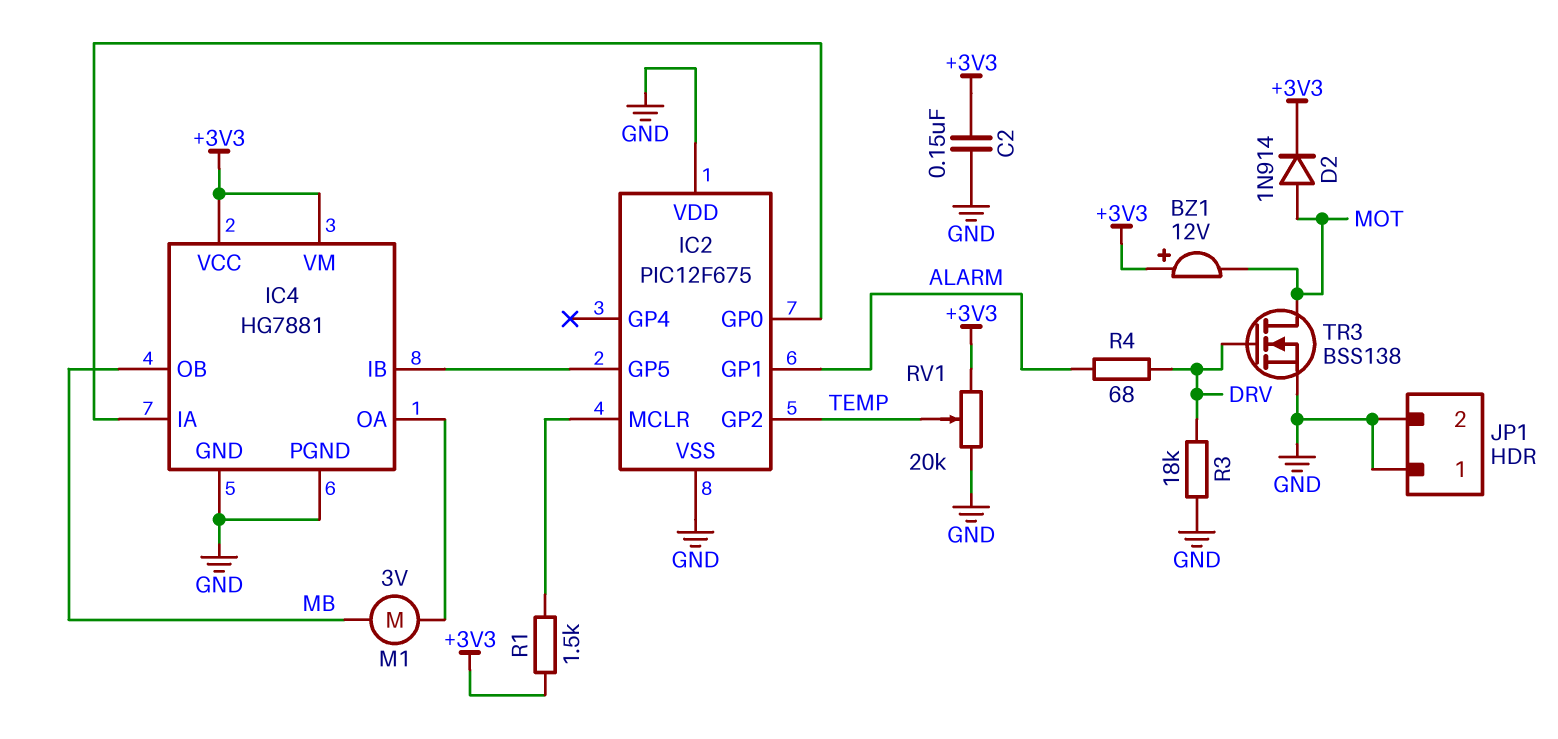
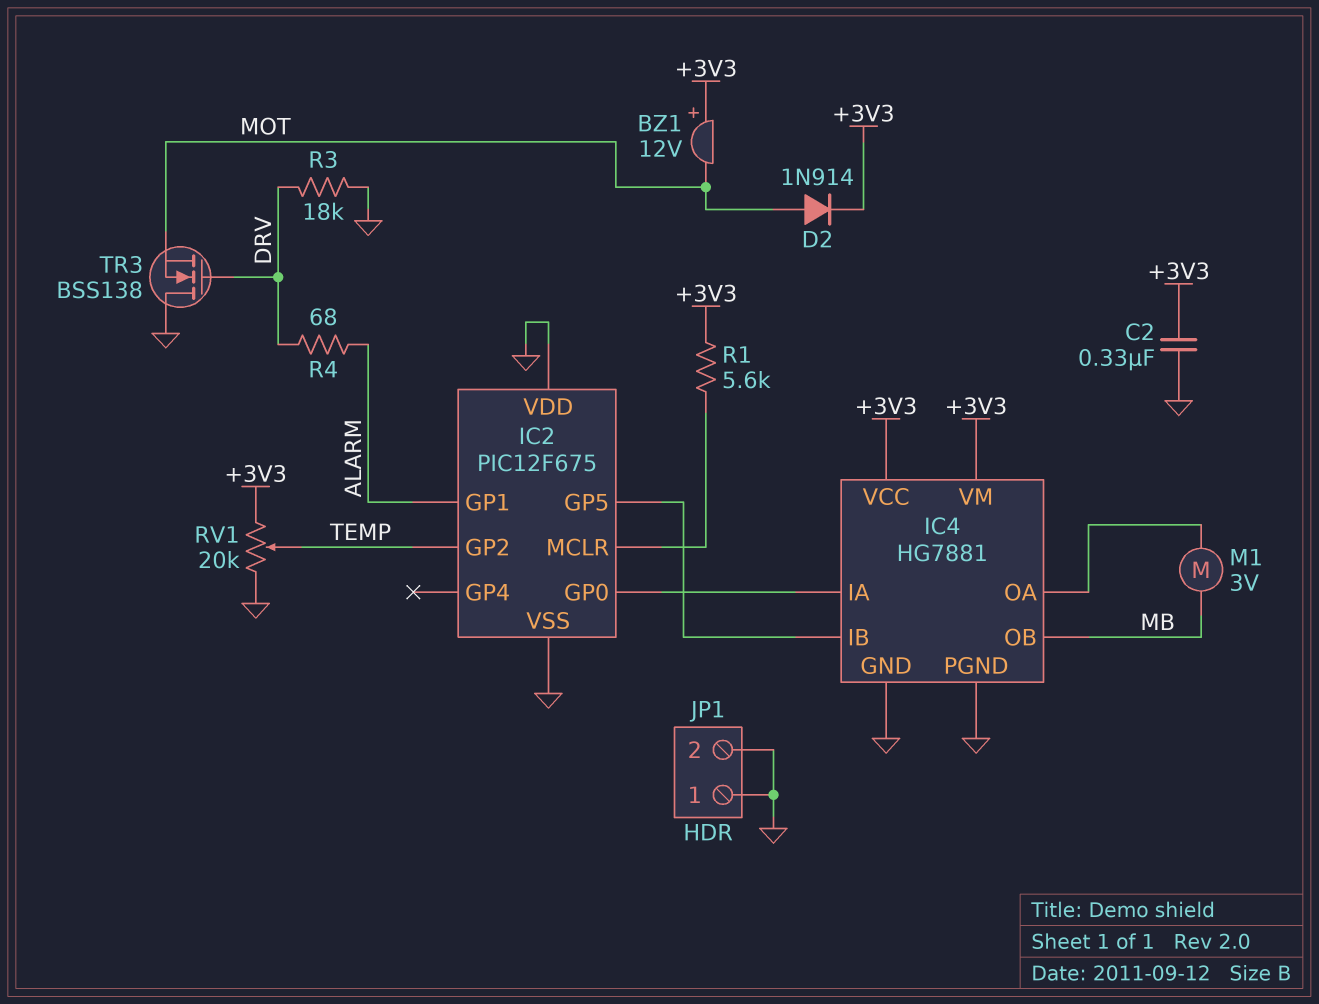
C2: 150nF (+3V3, GND) -> 330nF (+3V3, GND)
R1: 1.5k (+3V3, IC2/MCLR) -> 5.6k (+3V3, IC2/MCLR)
TR3: NMOS BSS138 (G DRV, D MOT, S GND) -> NMOS BSS138 (G DRV, D GND, S MOT)

